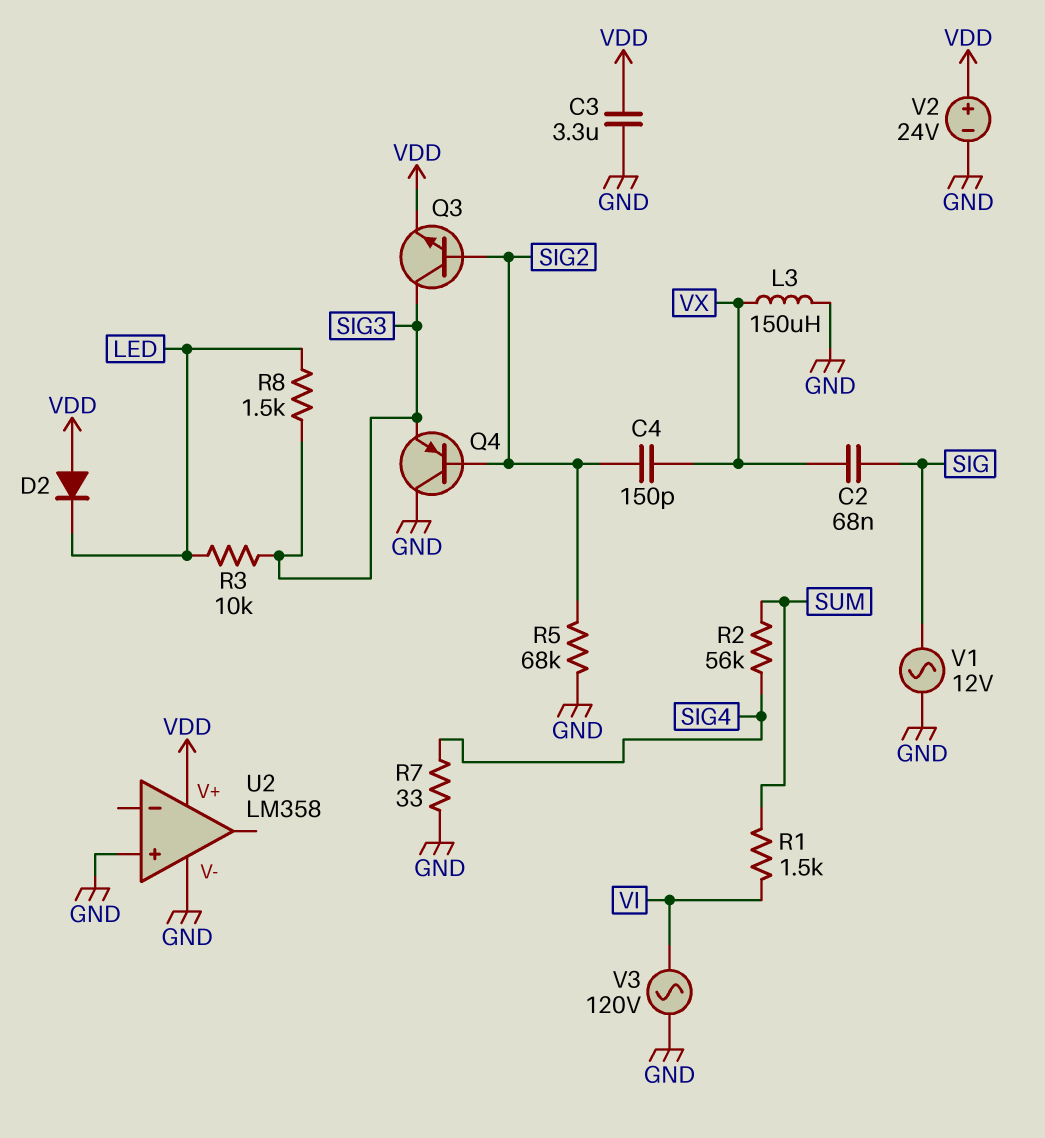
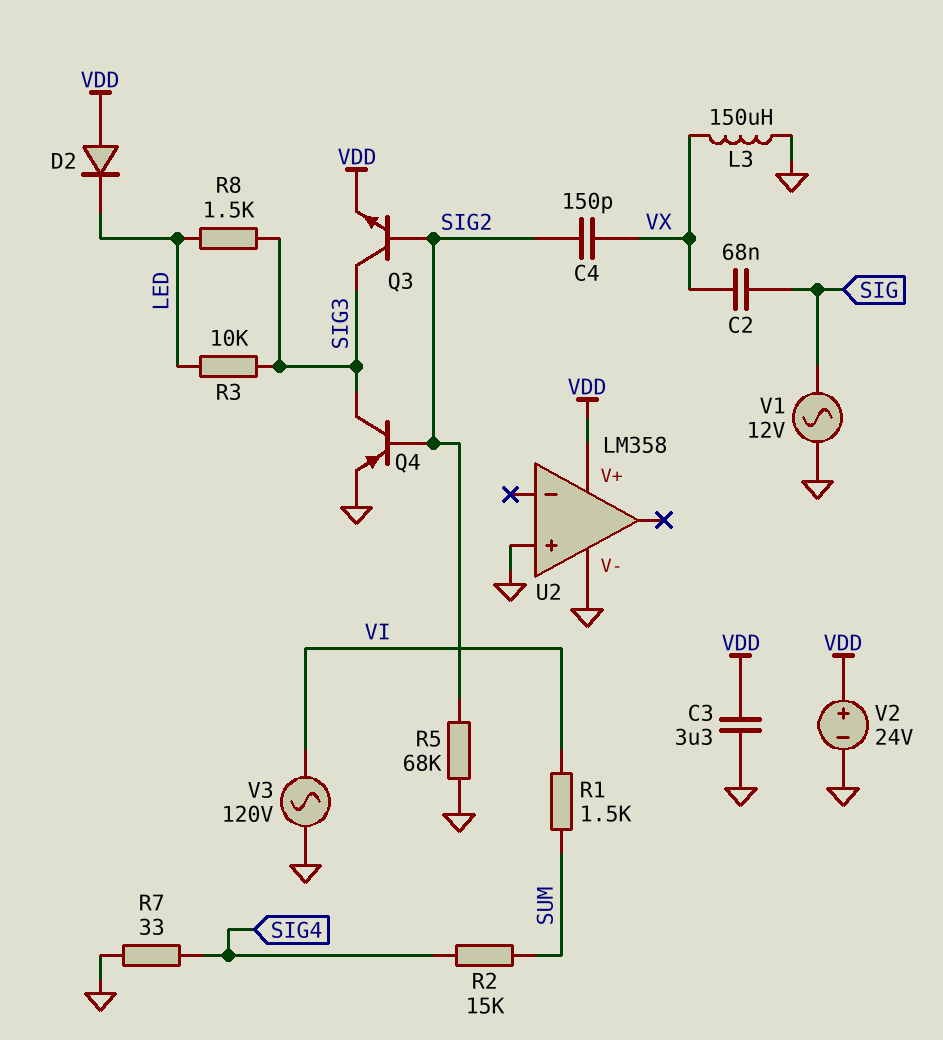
Q4: PNP (B SIG2, C GND, E SIG3) -> PNP (B SIG2, C SIG3, E GND)
R2: 56k (SIG4, SUM) -> 15k (SIG4, SUM)

